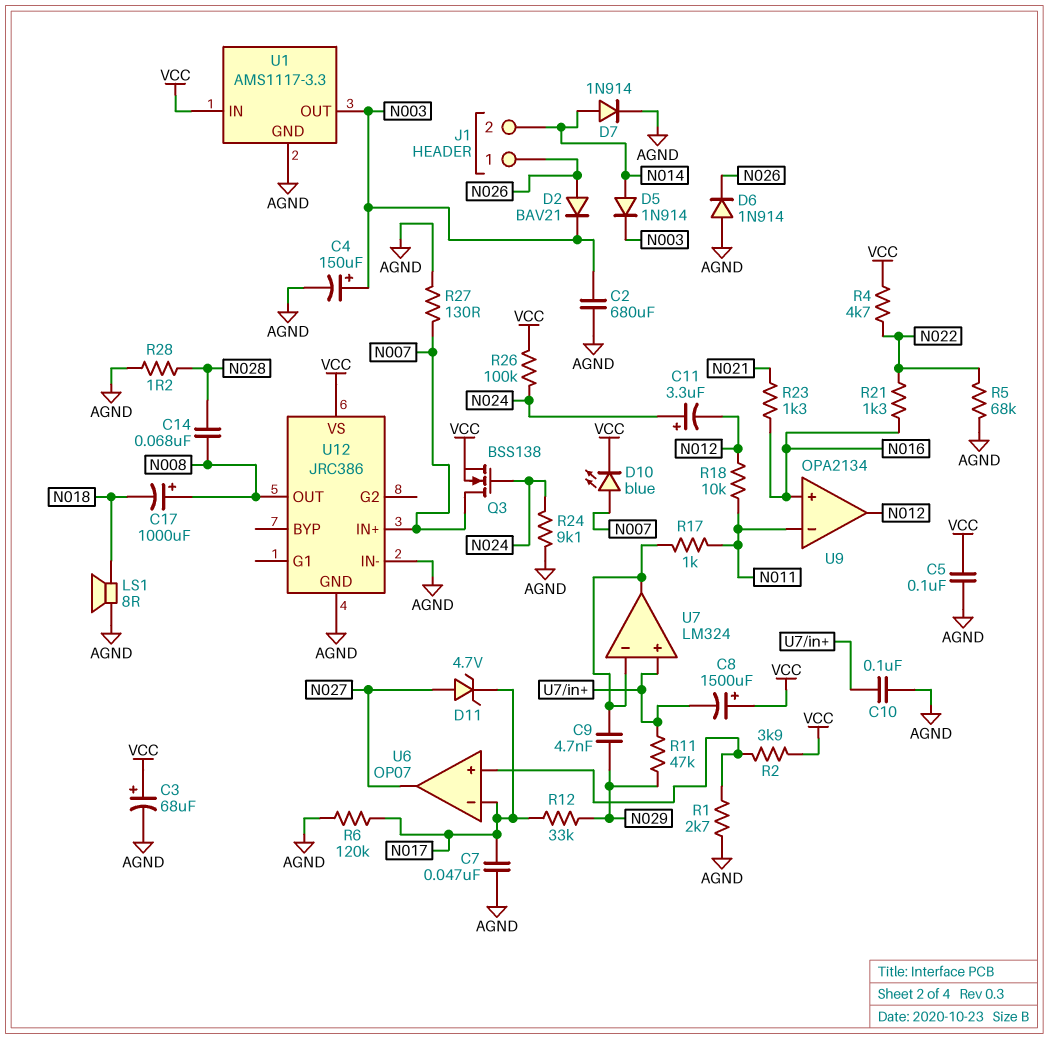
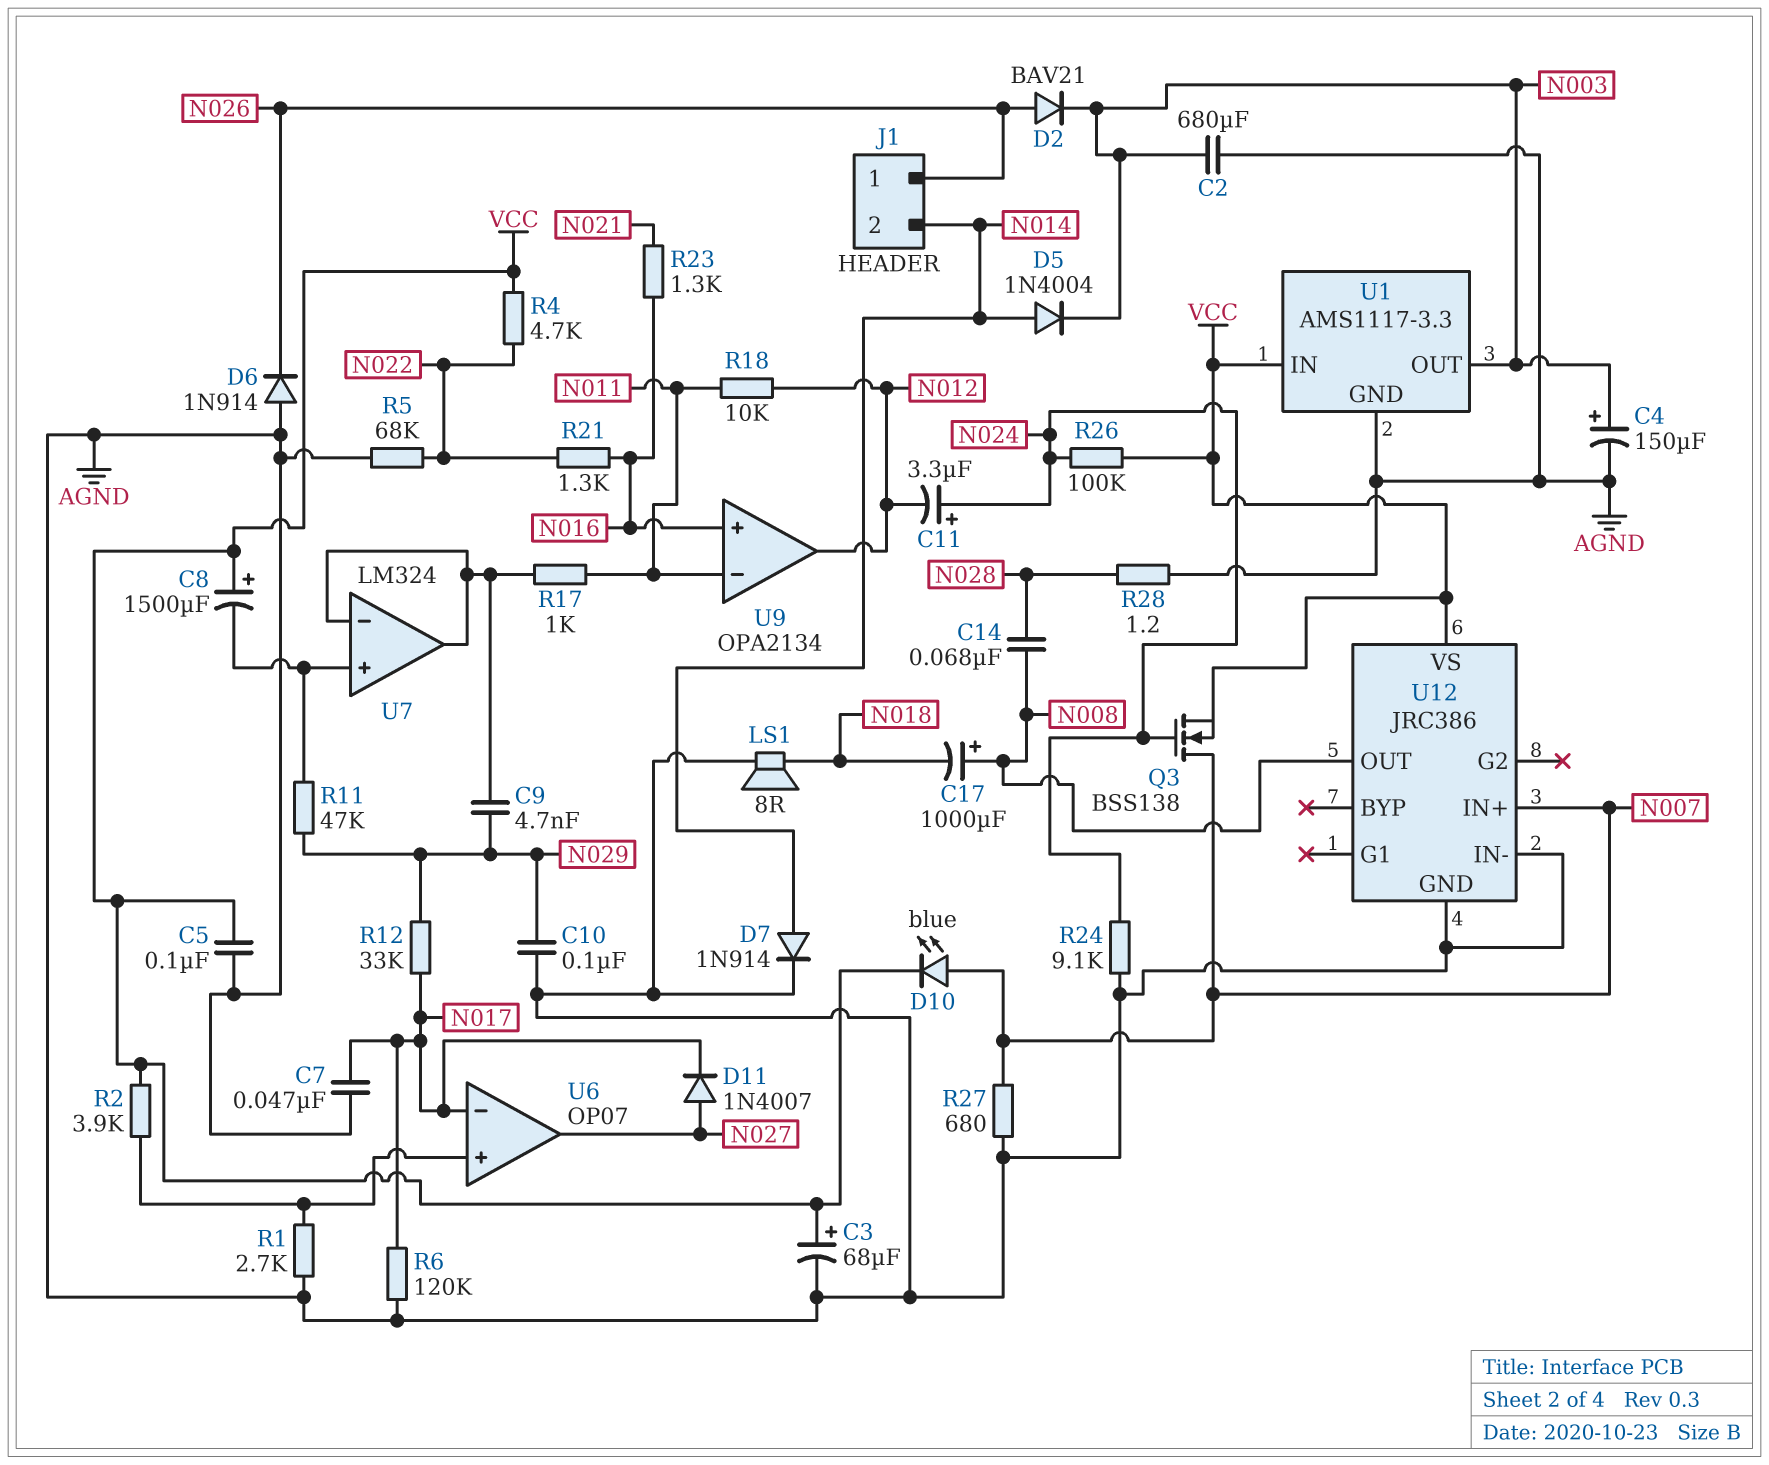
C10: 100nF (AGND, U7/in+) -> 100nF (AGND, N029)
D5: diode 1N914 (A N014, K N003) -> diode 1N4004 (A N014, K N003)
D11: zener 4.7V (A N027, K N017) -> diode 1N4007 (A N027, K N017)
R27: 130 (AGND, N007) -> 680 (AGND, N007)

